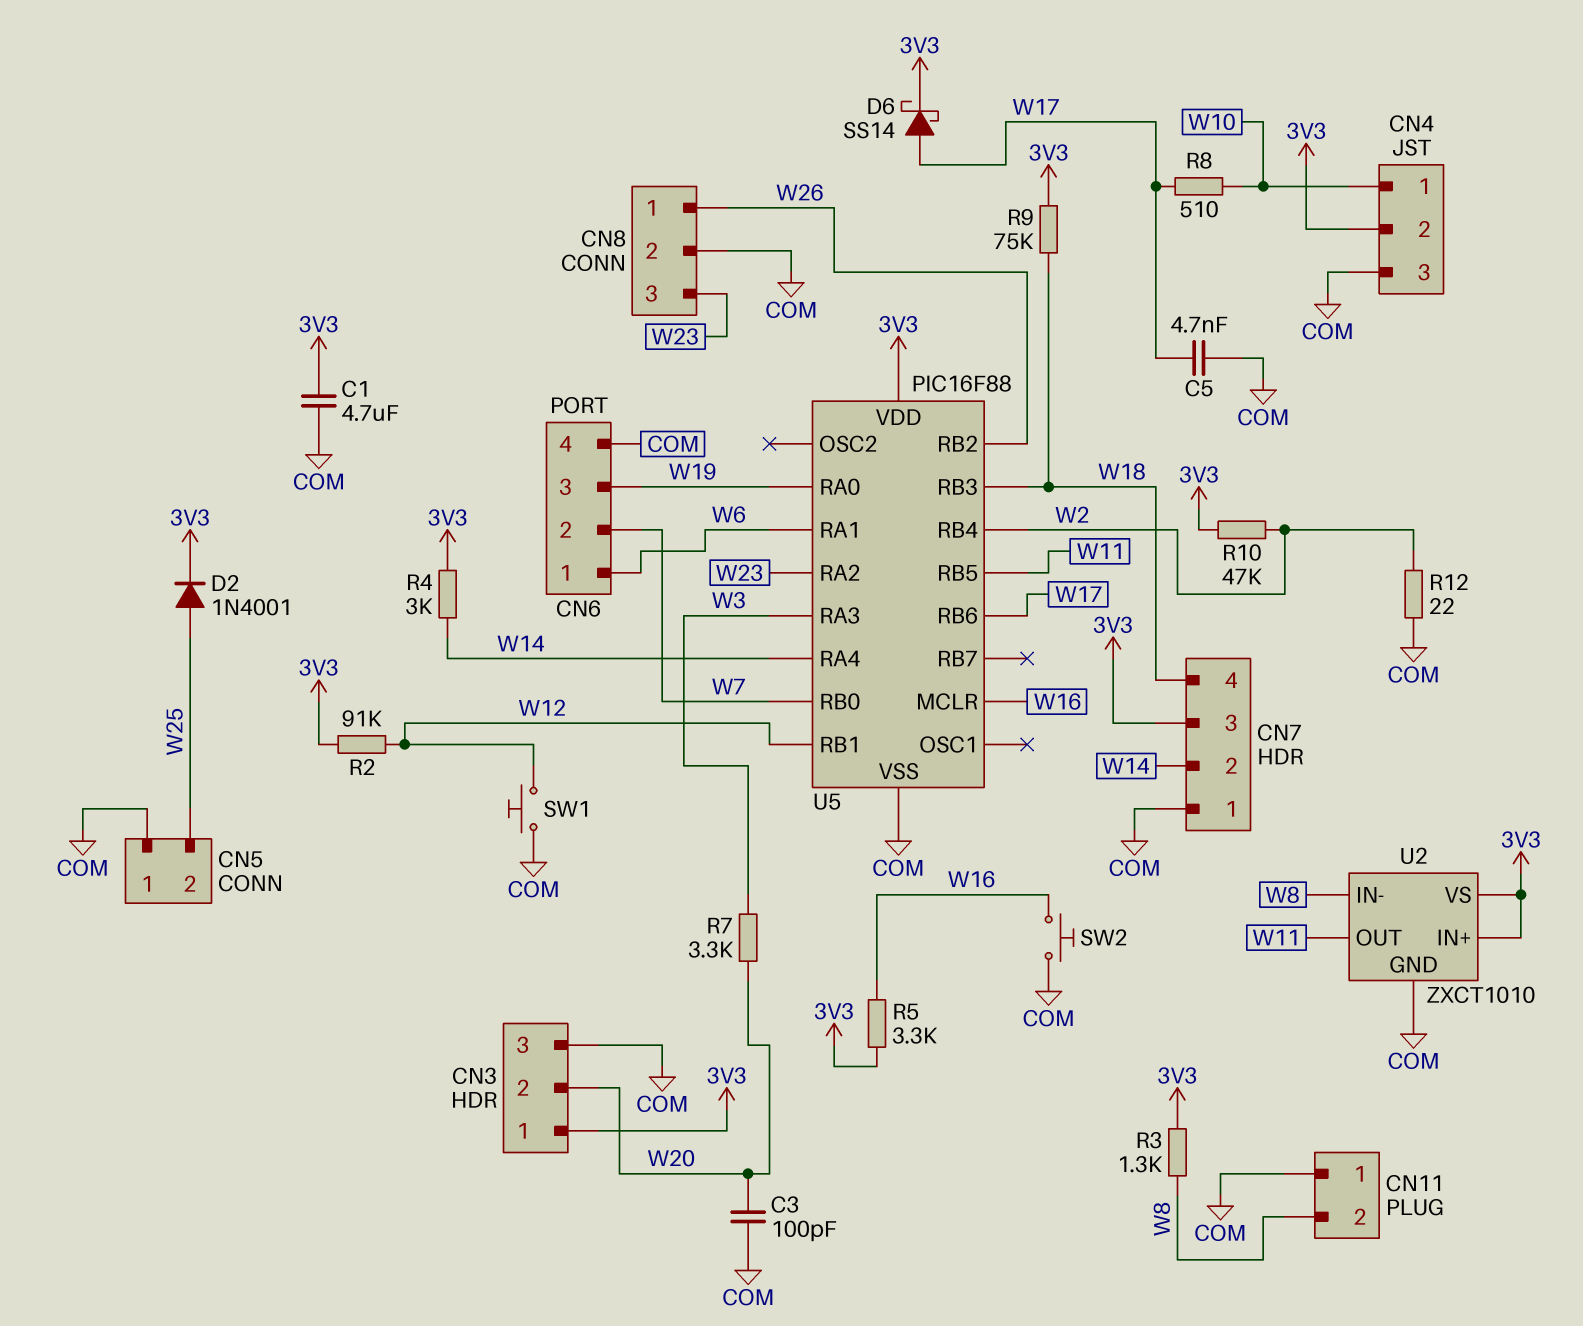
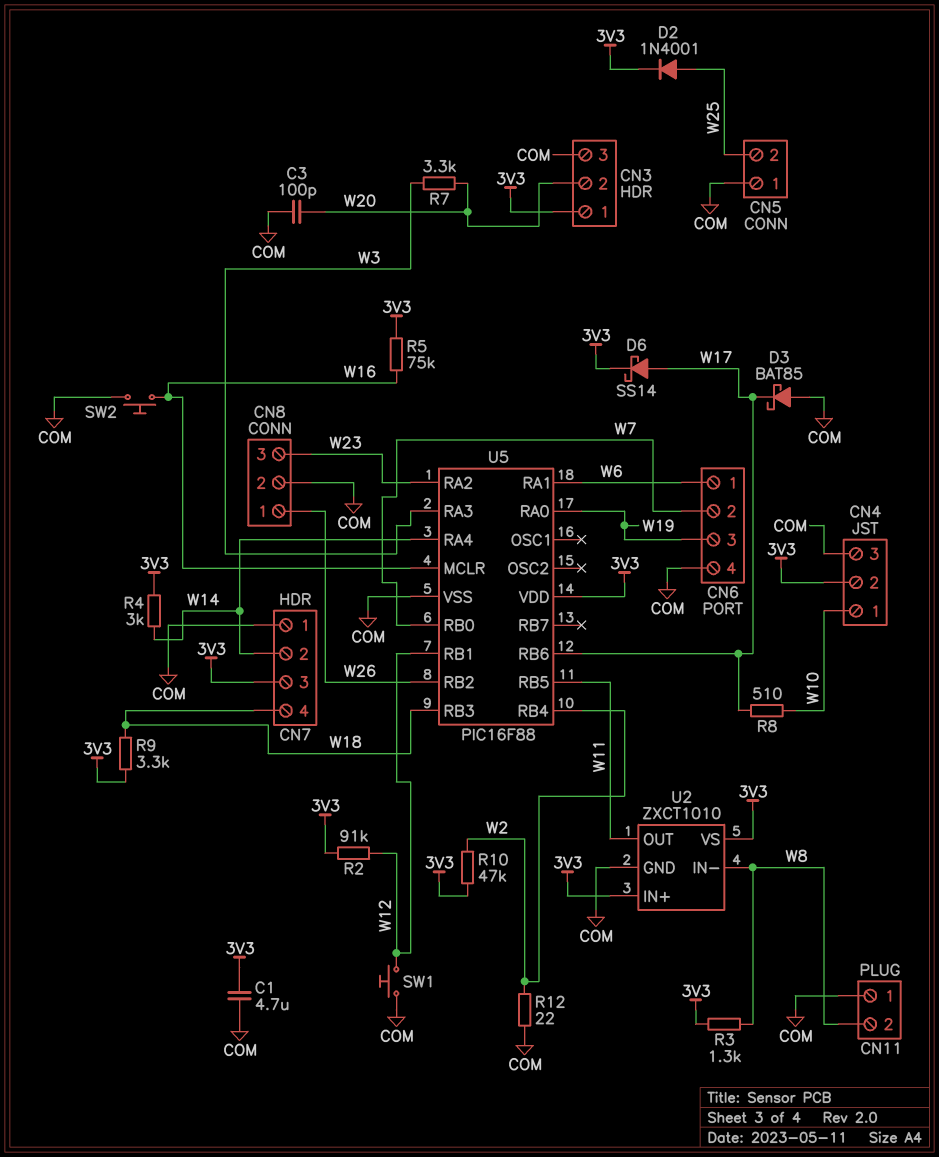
C5: 4.7nF (COM, W17) -> none
D3: none -> schottky BAT85 (A COM, K W17)
R5: 3.3k (3V3, W16) -> 75k (3V3, W16)
R9: 75k (3V3, W18) -> 3.3k (3V3, W18)

